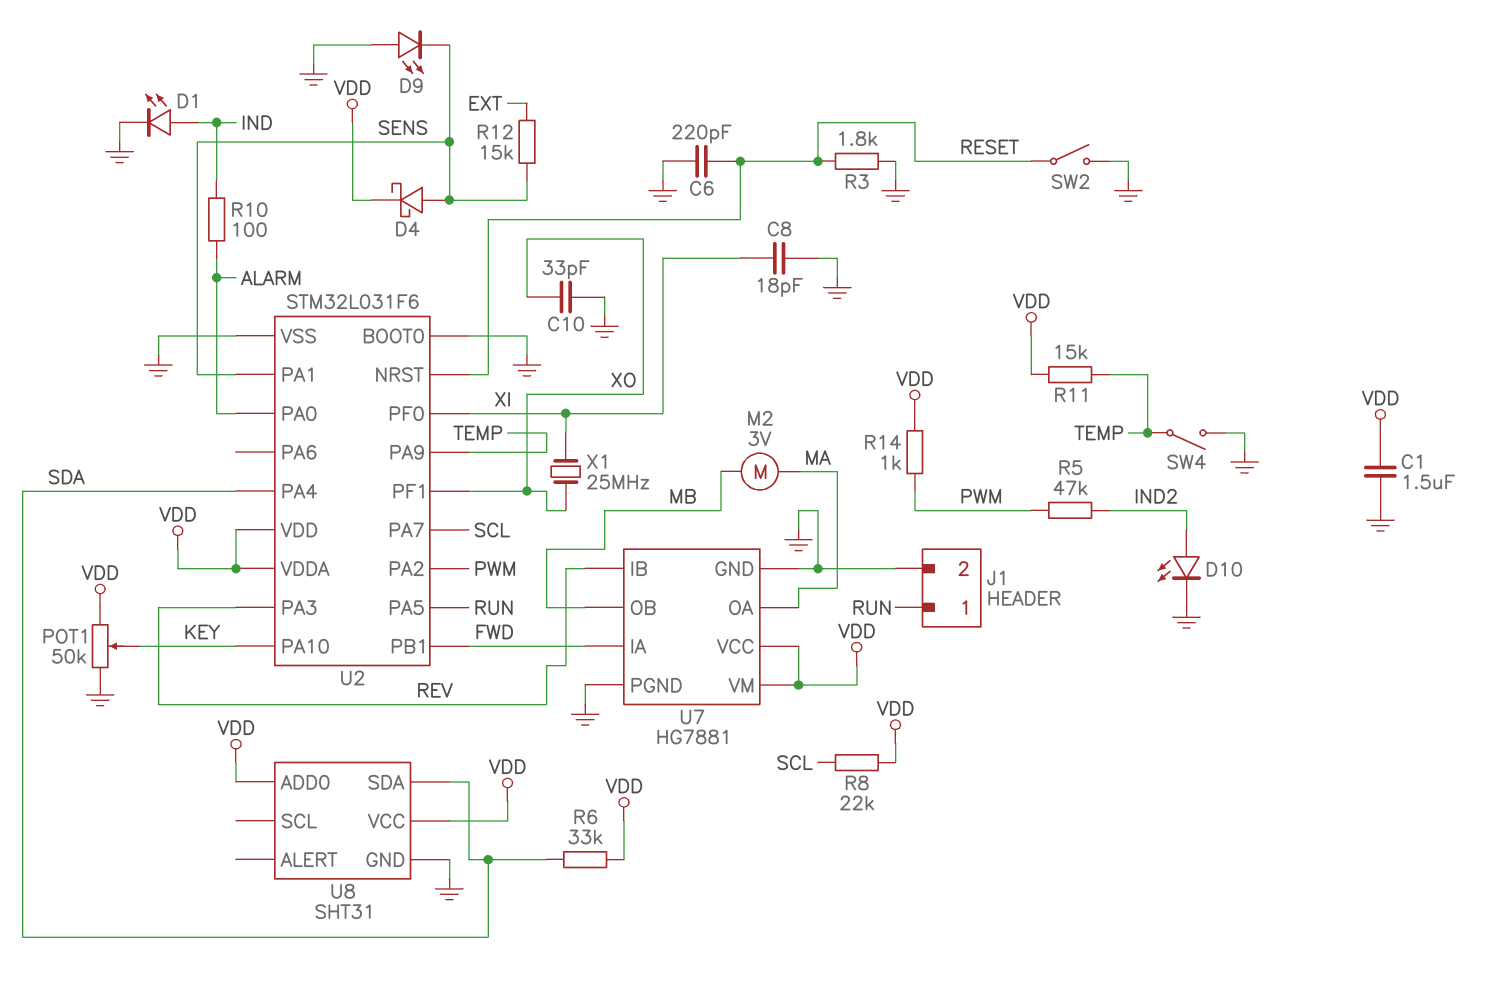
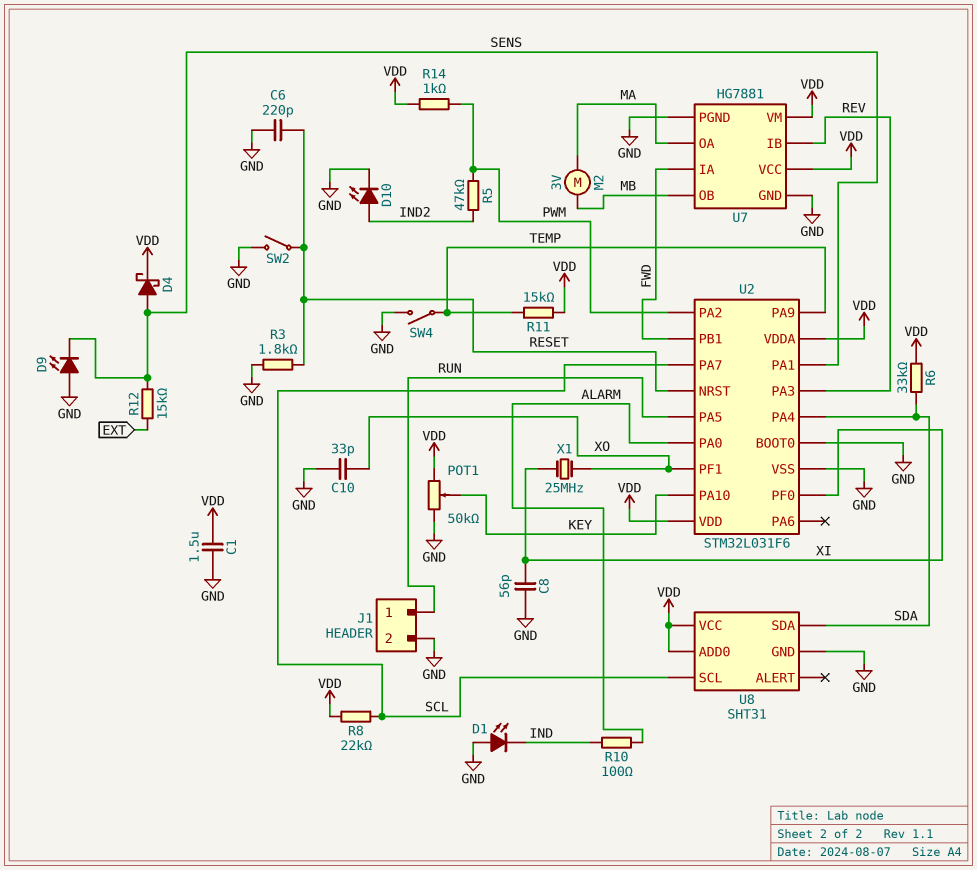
C8: 18pF (GND, XI) -> 56pF (GND, XI)
D1: LED (A IND, K GND) -> LED (A GND, K IND)
U8 pin SCL: none -> SCL

